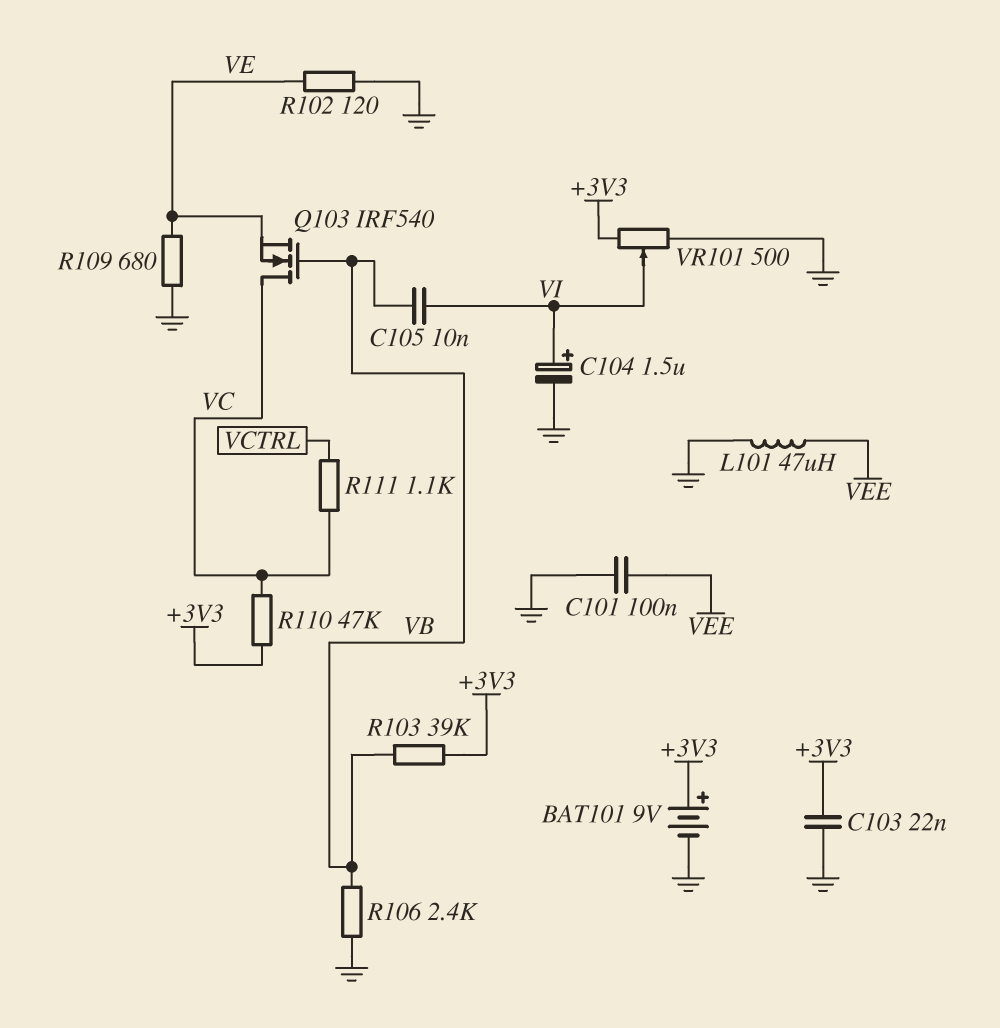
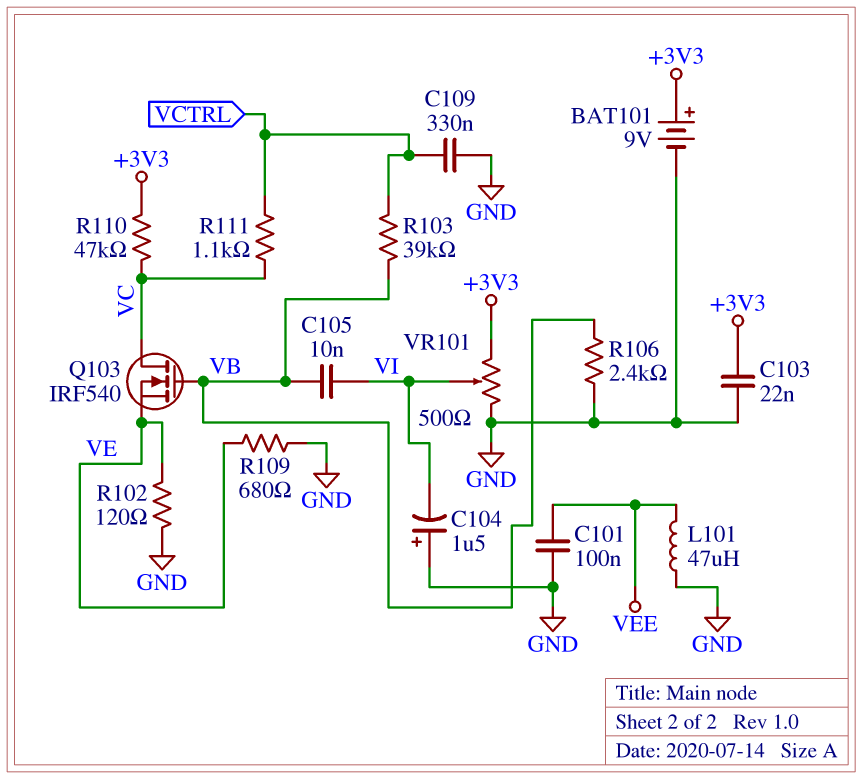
C104: 1.5uF (plus VI, minus GND) -> 1.5uF (plus GND, minus VI)
C109: none -> 330nF (GND, VCTRL)
R103: 39k (+3V3, VB) -> 39k (VB, VCTRL)

